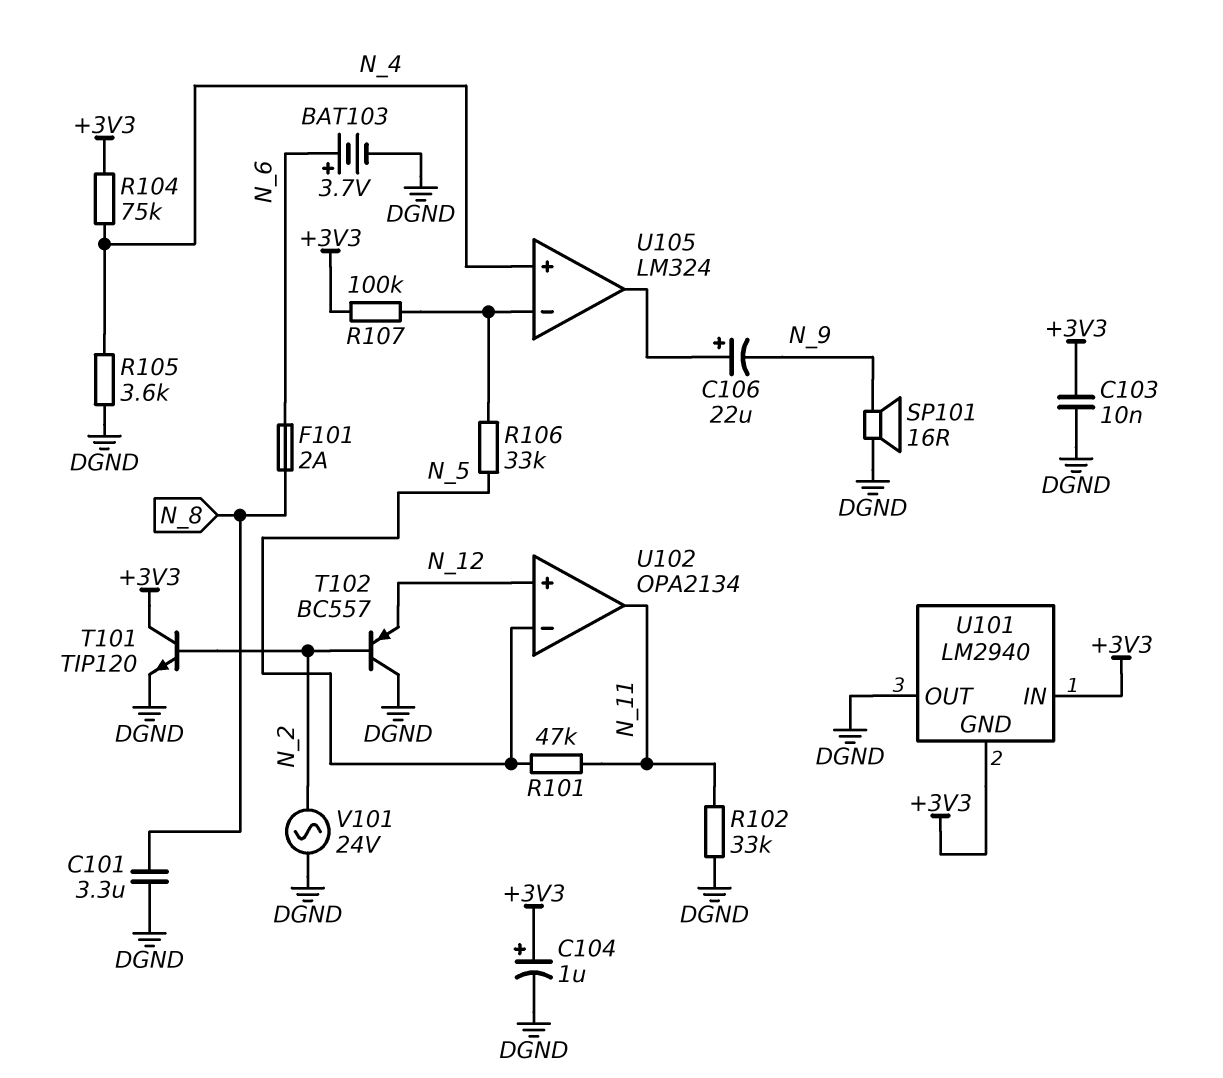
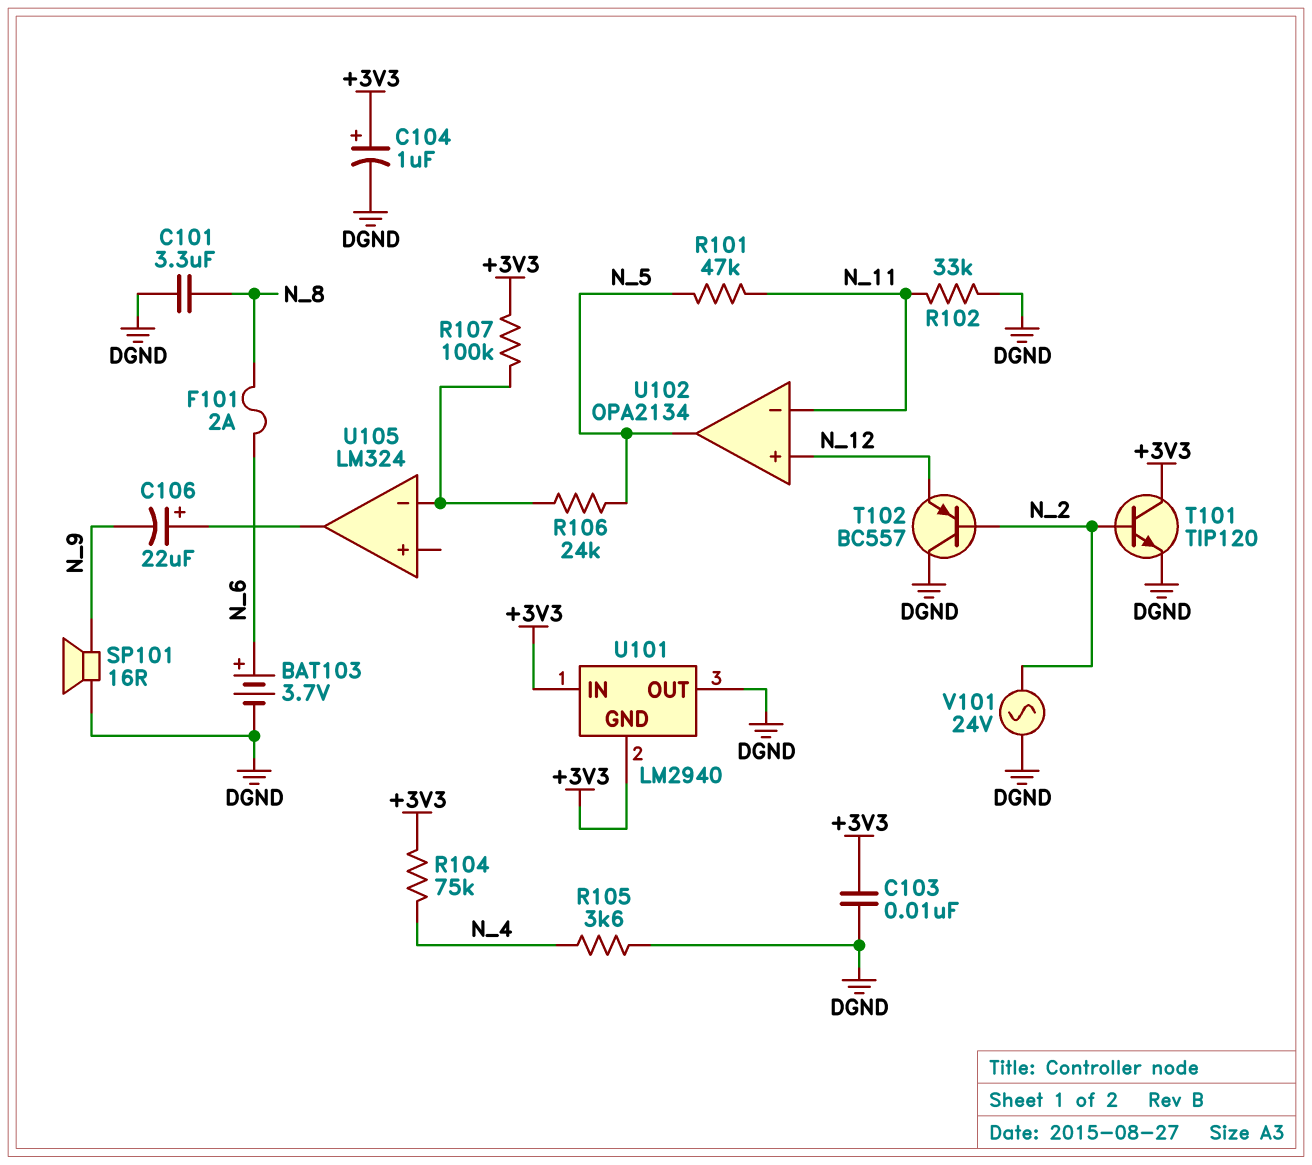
R106: 33k (N_5, U105/in-) -> 24k (N_5, U105/in-)
U102 pin in-: N_5 -> N_11
U102 pin out: N_11 -> N_5
U105 pin in+: N_4 -> none

